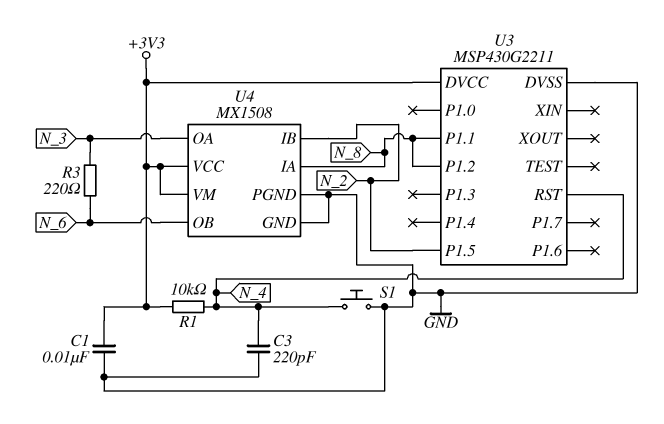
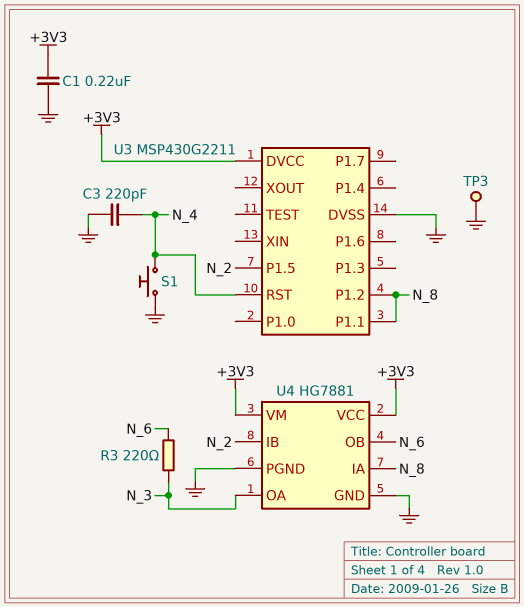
C1: 10nF (+3V3, GND) -> 220nF (+3V3, GND)
R1: 10k (+3V3, N_4) -> none
TP3: none -> test point (GND)
U4: MX1508 -> HG7881

